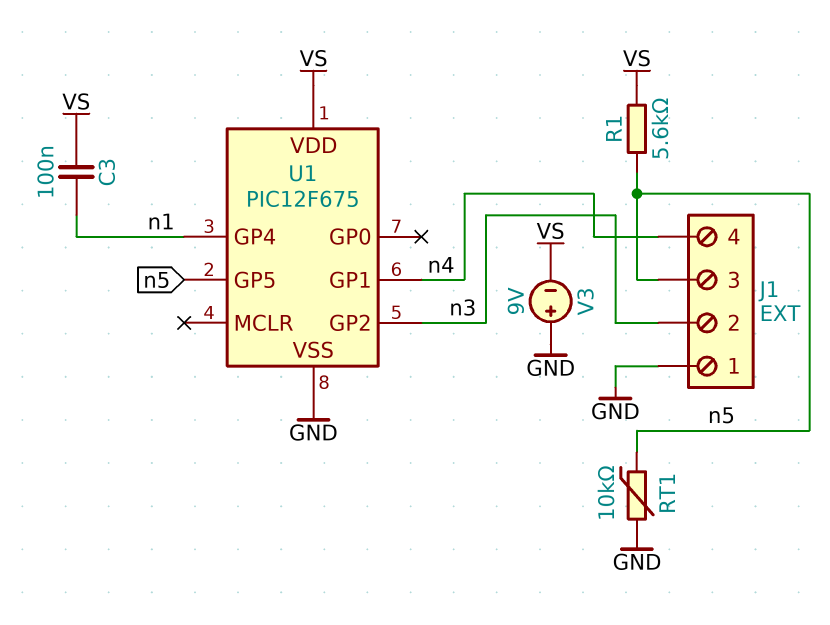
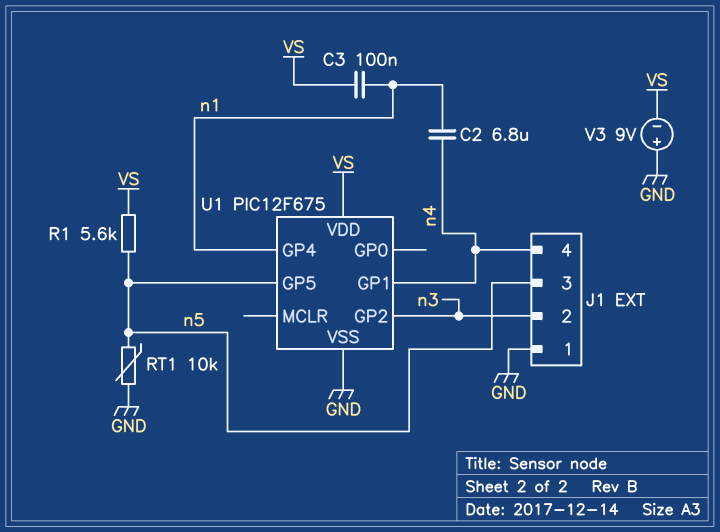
C2: none -> 6.8uF (n1, n4)

